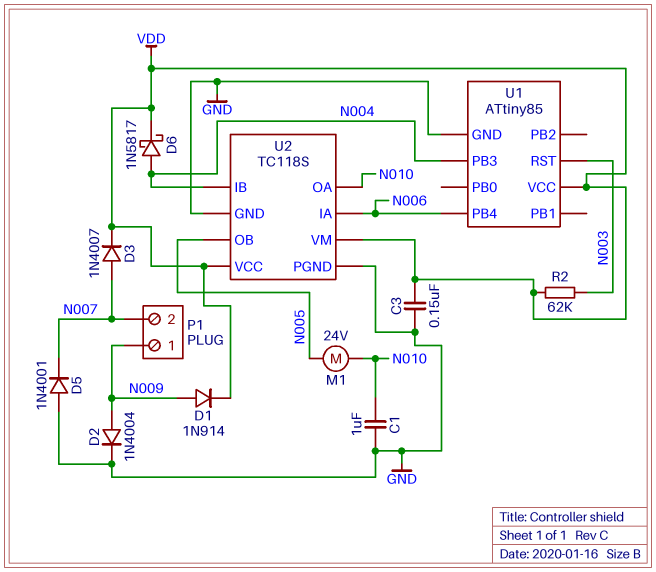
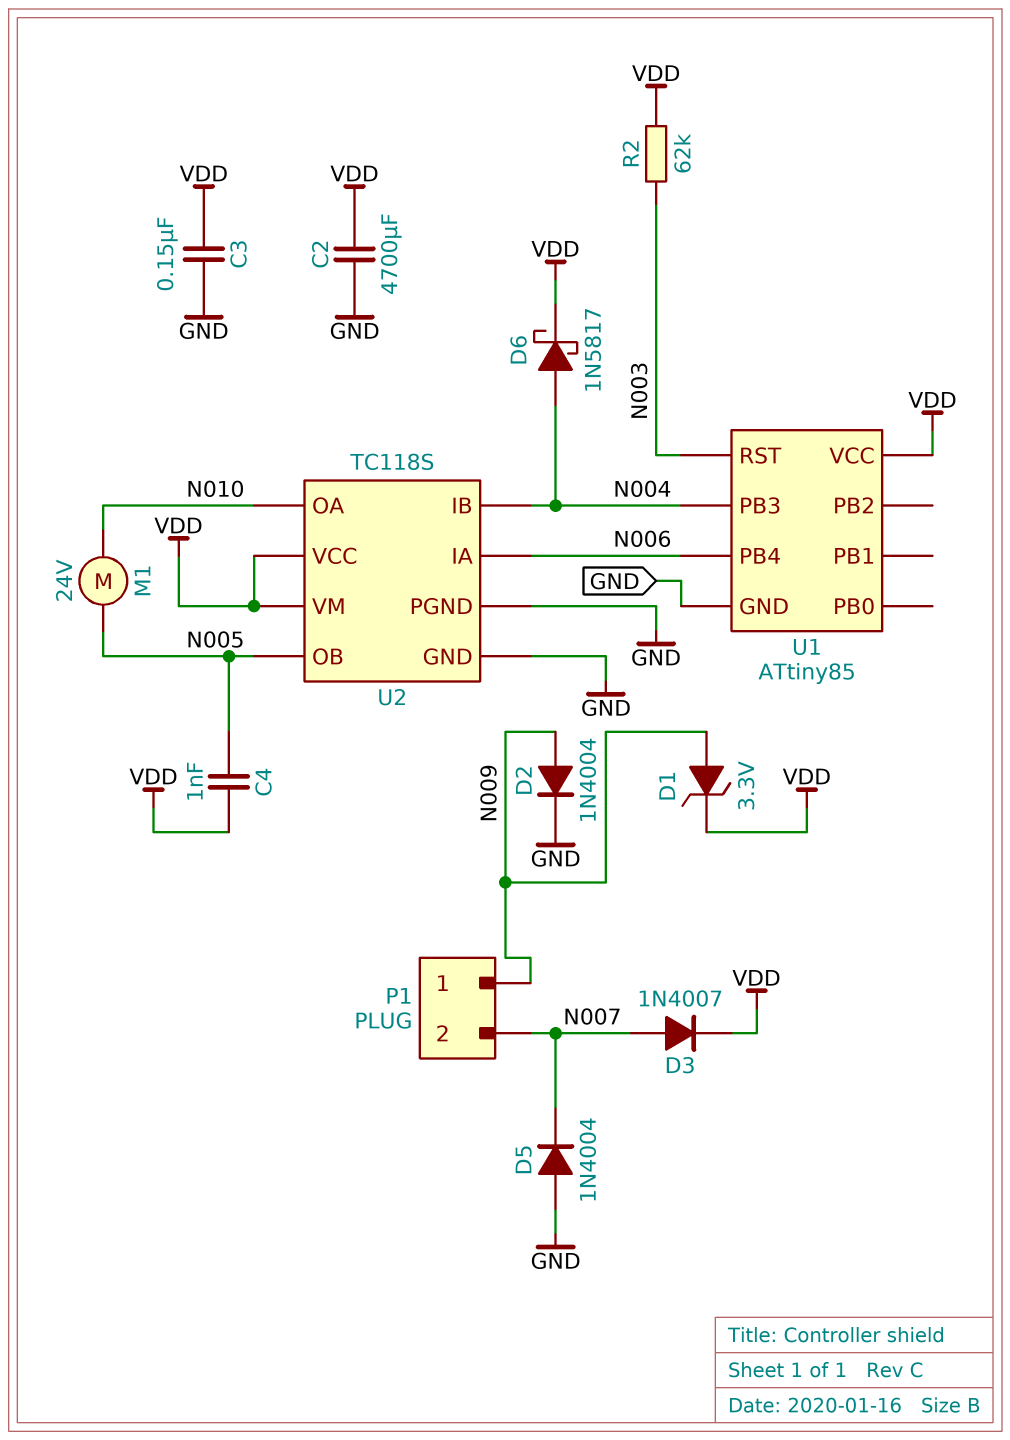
C1: 1uF (GND, N010) -> none
C2: none -> 4700uF (GND, VDD)
C4: none -> 1nF (N005, VDD)
D1: diode 1N914 (A N009, K VDD) -> zener 3.3V (A N009, K VDD)
D5: diode 1N4001 (A GND, K N007) -> diode 1N4004 (A GND, K N007)

